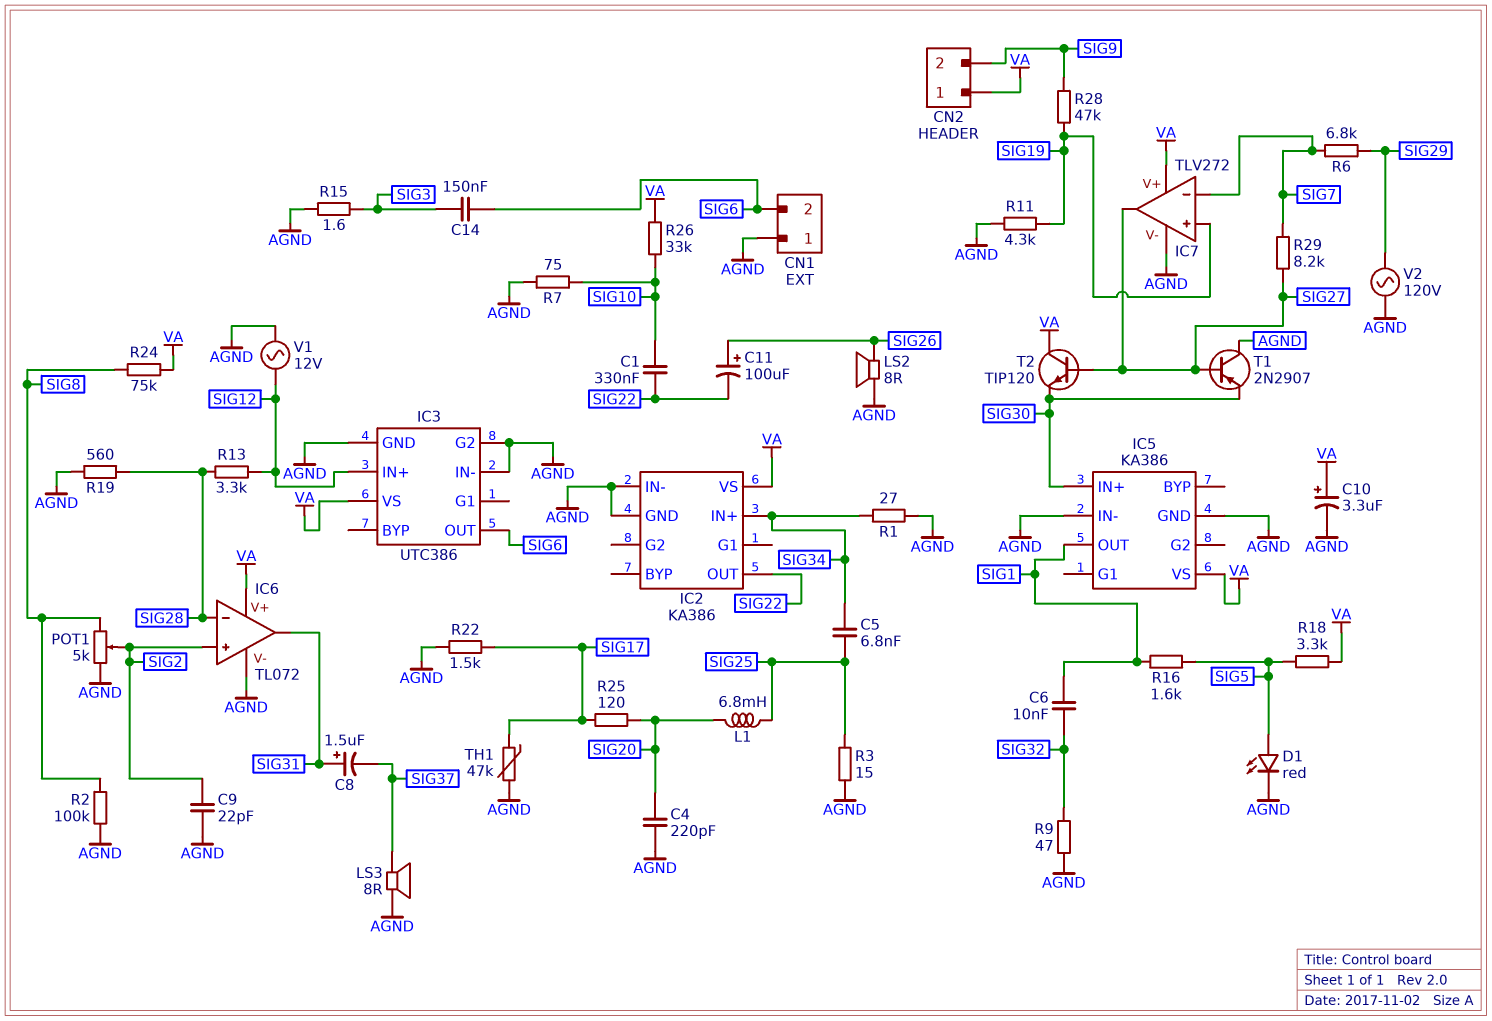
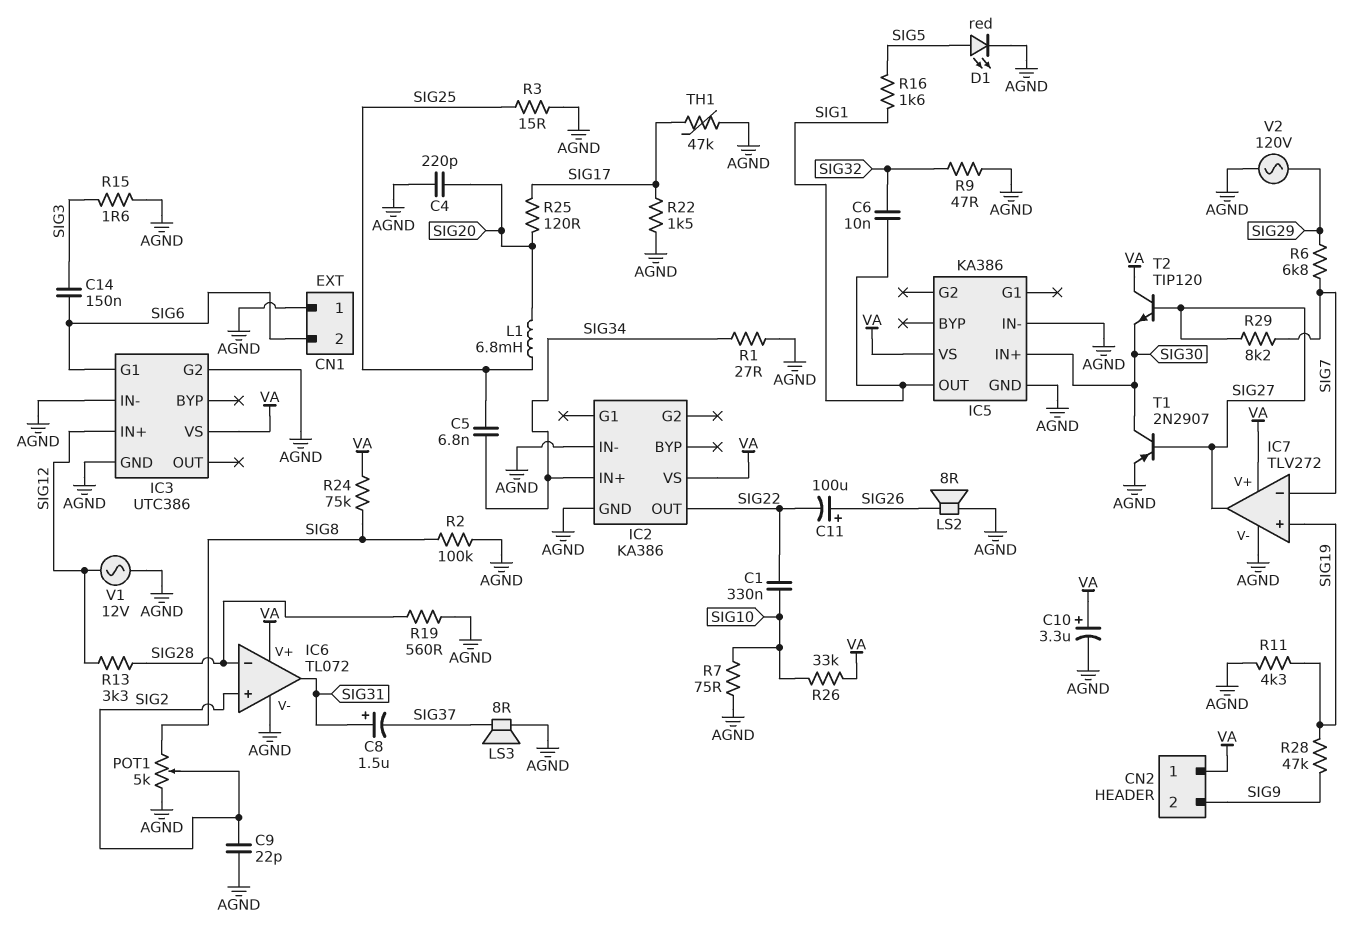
IC3 pin G1: none -> SIG6
IC3 pin OUT: SIG6 -> none
R18: 3.3k (SIG5, VA) -> none
T1: PNP 2N2907 (B SIG27, C AGND, E SIG30) -> PNP 2N2907 (B SIG27, C SIG30, E AGND)

